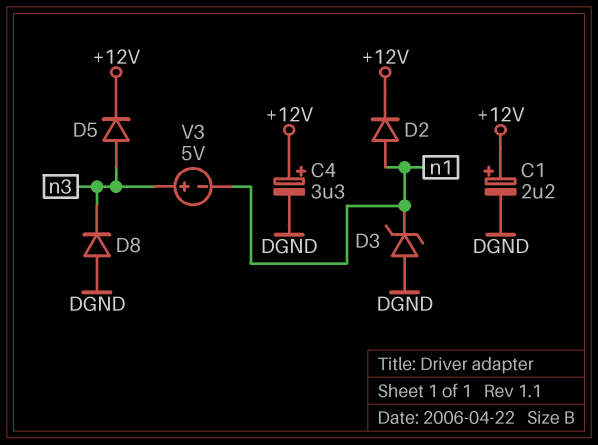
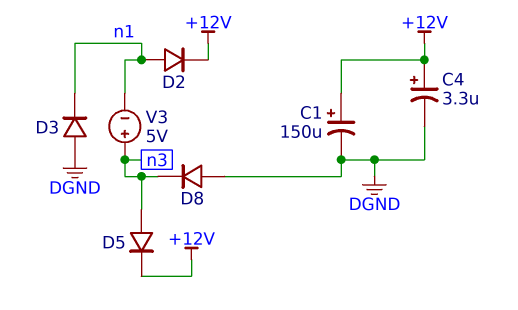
C1: 2.2uF (plus +12V, minus DGND) -> 150uF (plus +12V, minus DGND)
D3: zener (A DGND, K n1) -> diode (A DGND, K n1)

